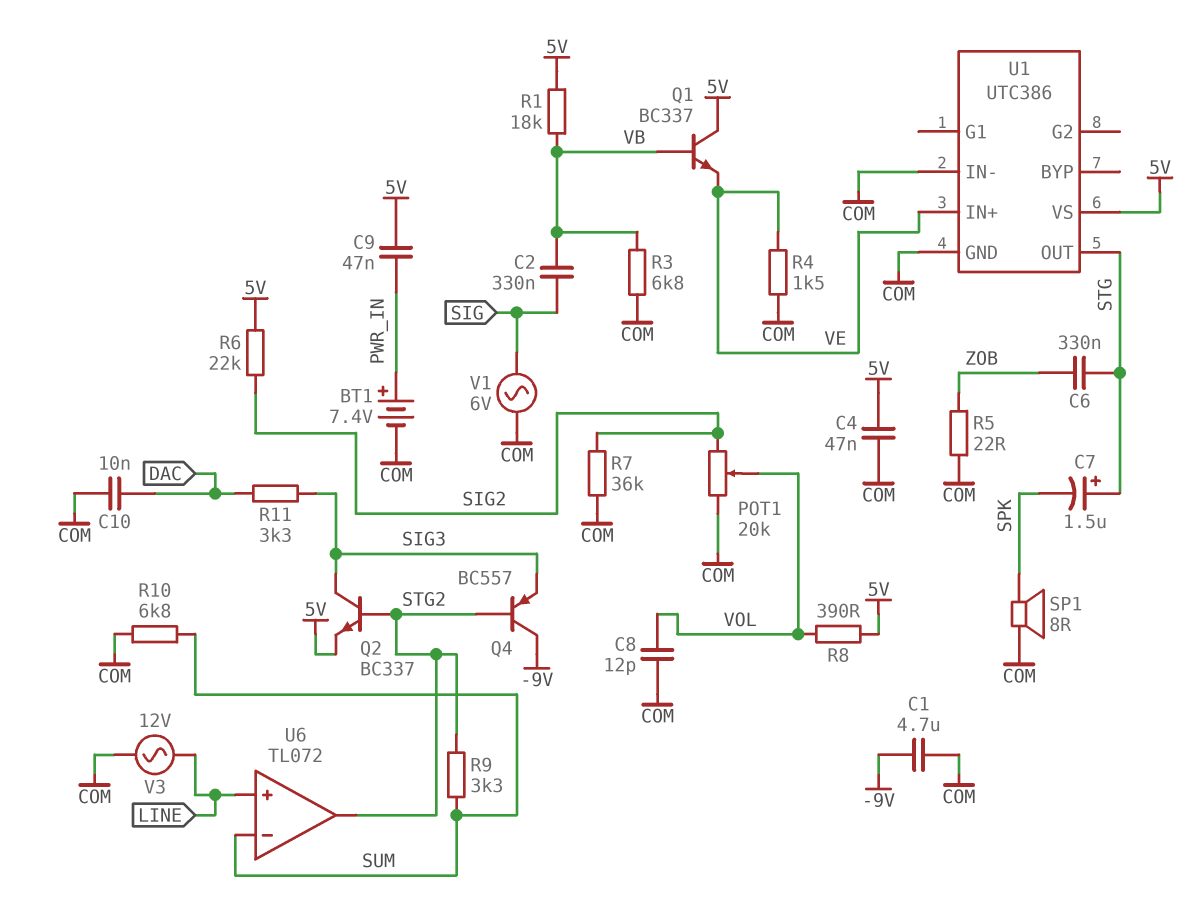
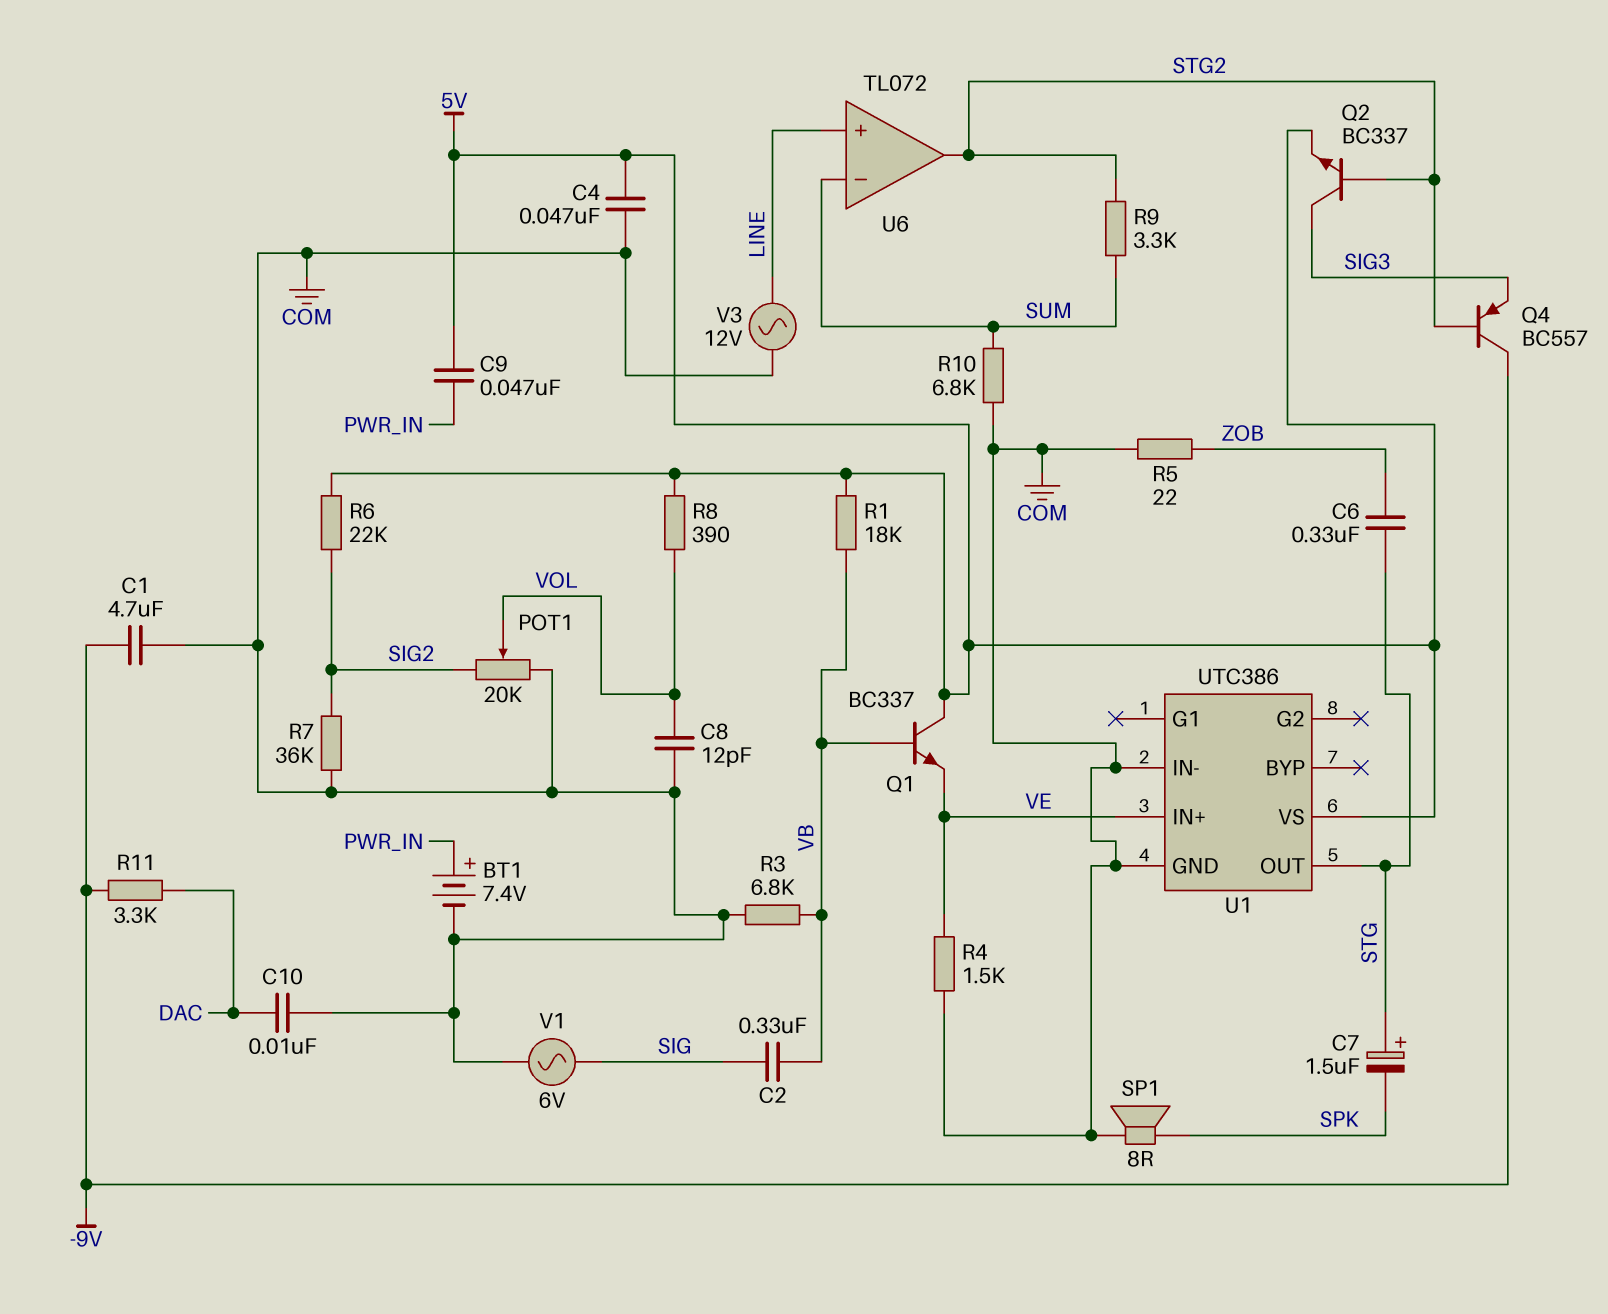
R11: 3.3k (DAC, SIG3) -> 3.3k (-9V, DAC)

